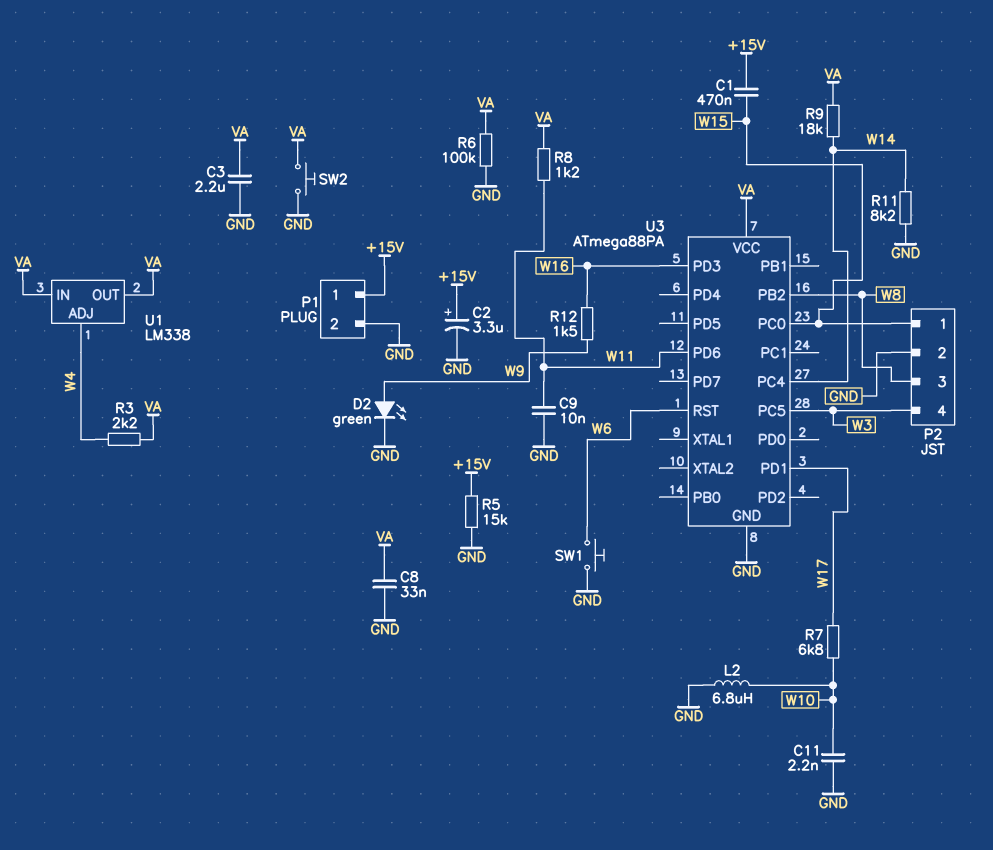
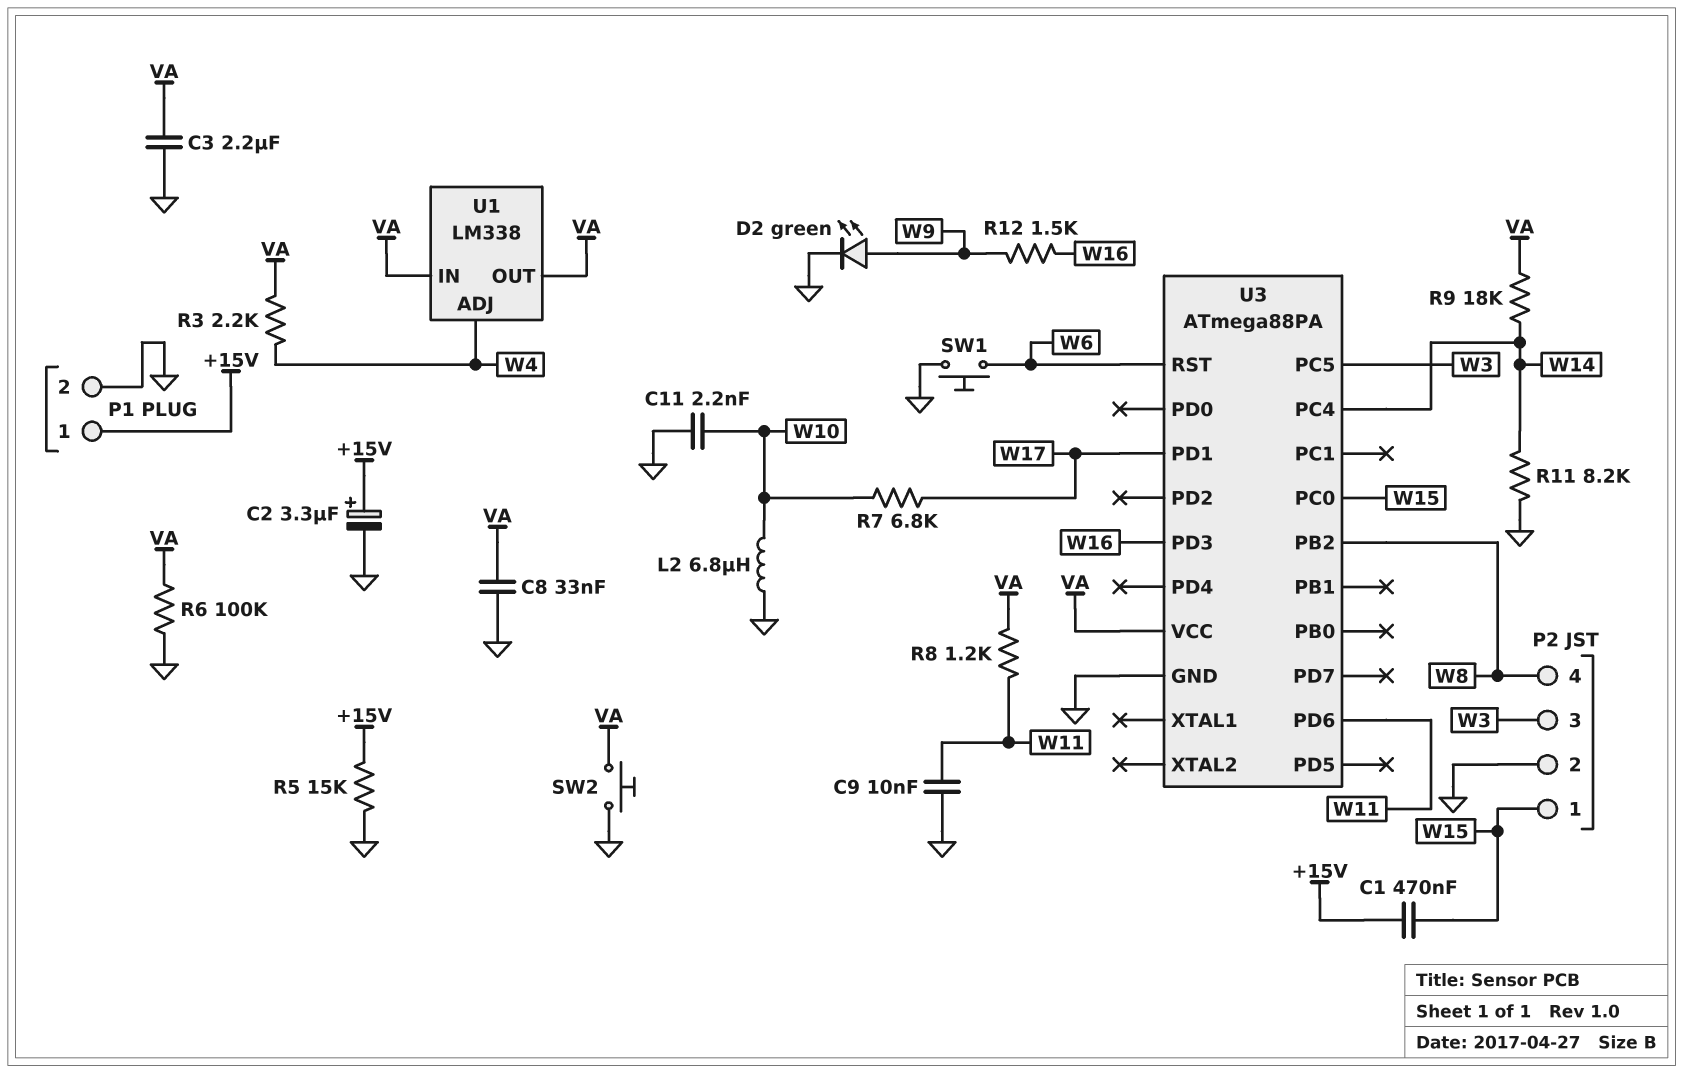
P2 pin 3: W8 -> W3
P2 pin 4: W3 -> W8

